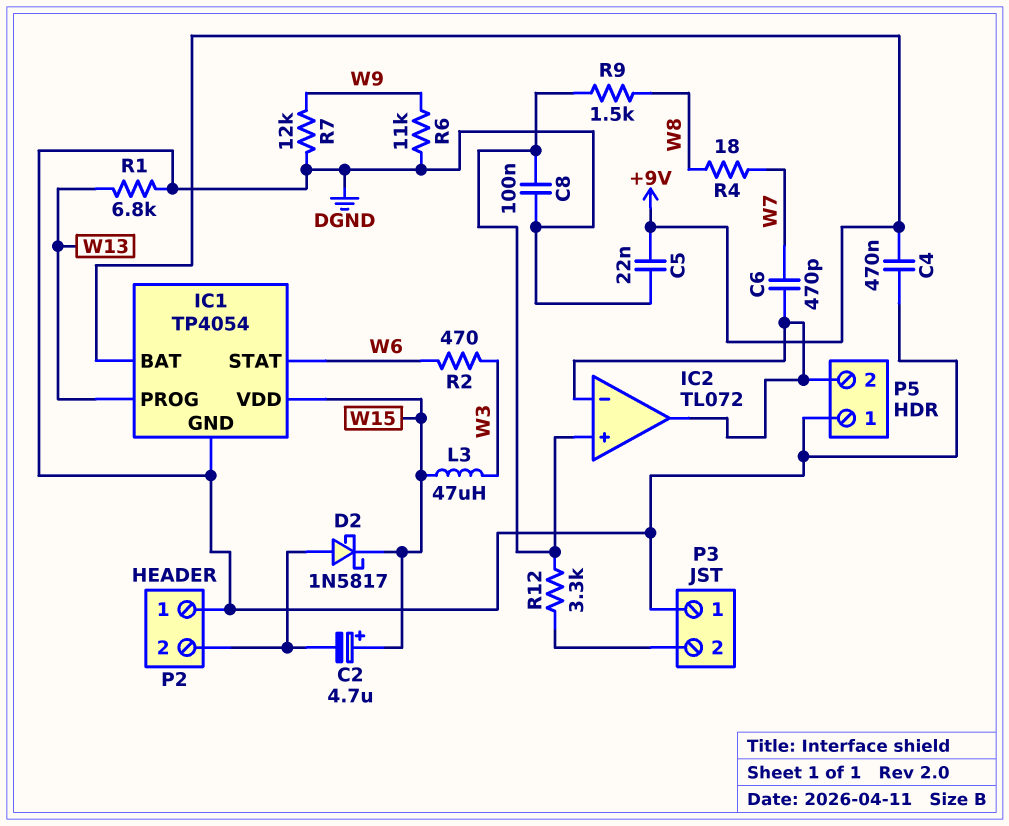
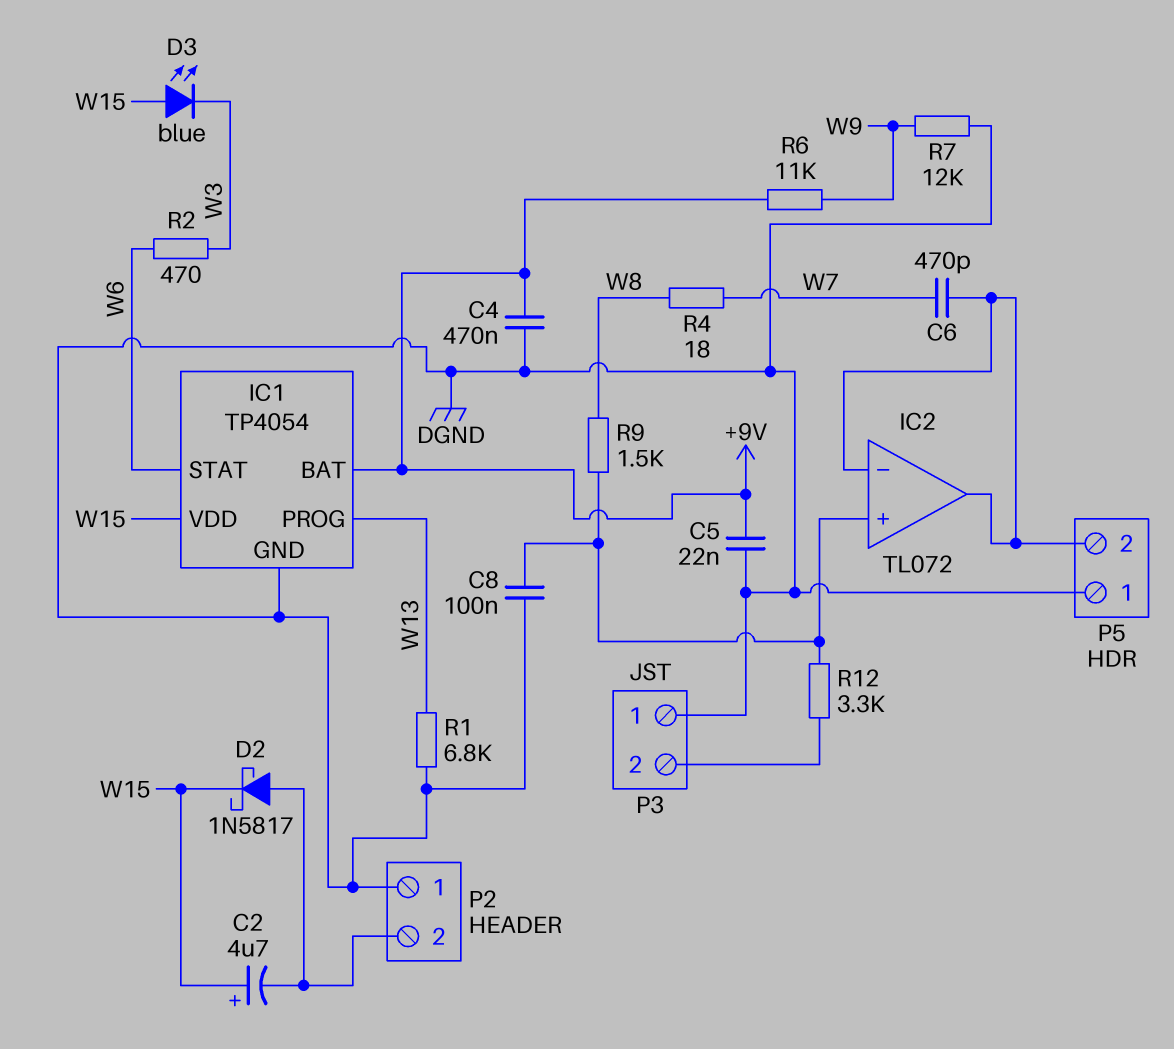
D3: none -> LED blue (A W15, K W3)
L3: 47uH (W3, W15) -> none
R6: 11k (DGND, W9) -> 11k (+9V, W9)

